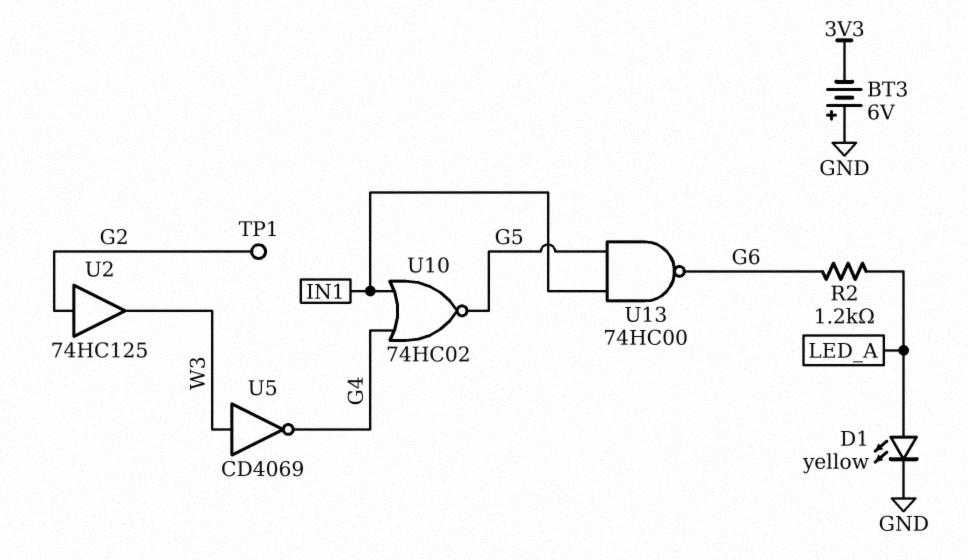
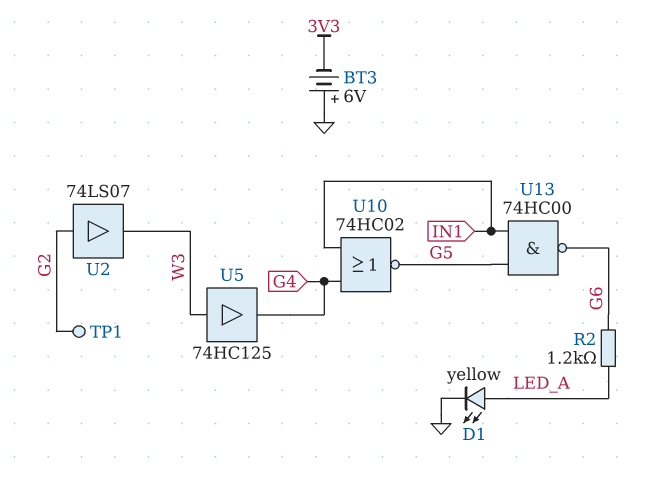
U2: buffer 74HC125 (in G2, out W3) -> buffer 74LS07 (in G2, out W3)
U5: NOT CD4069 (in W3, out G4) -> buffer 74HC125 (in W3, out G4)

